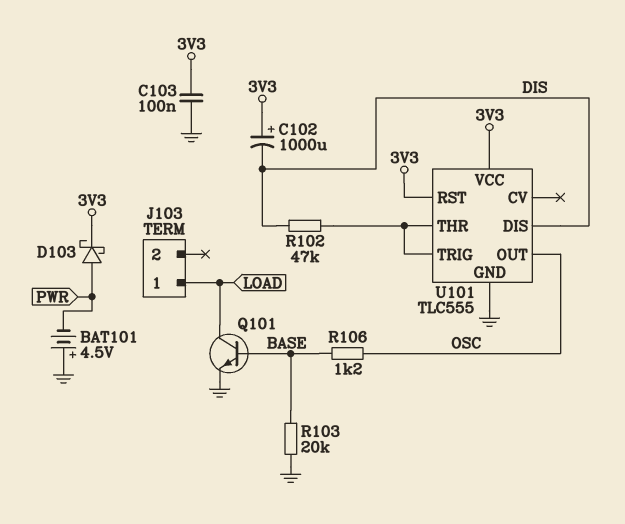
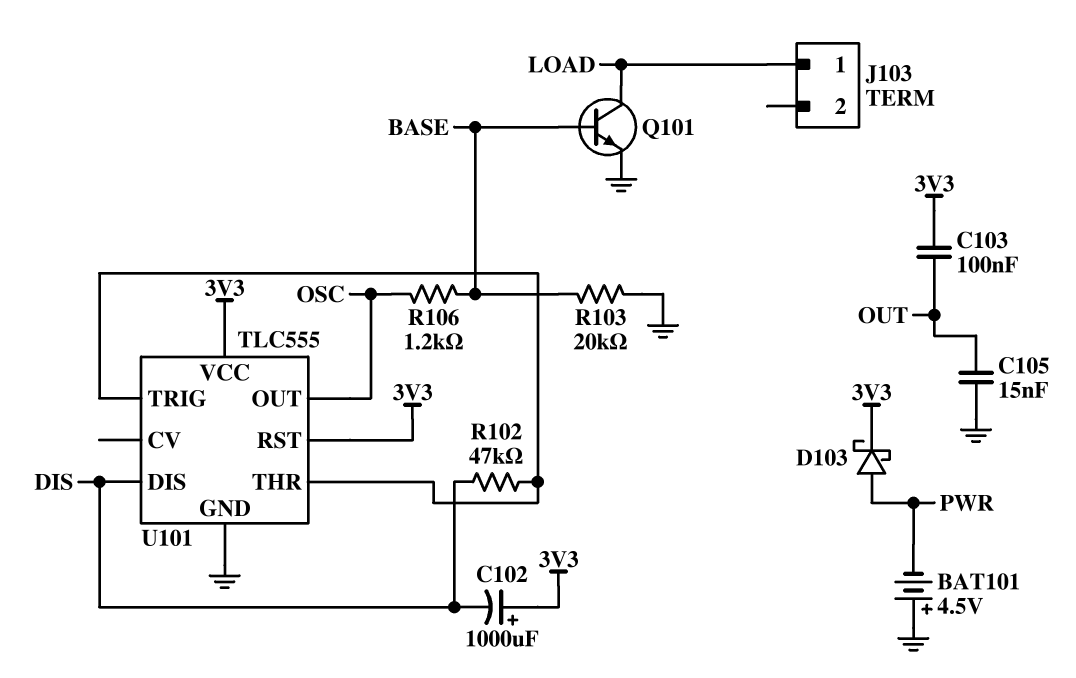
C103: 100nF (3V3, GND) -> 100nF (3V3, OUT)
C105: none -> 15nF (GND, OUT)

